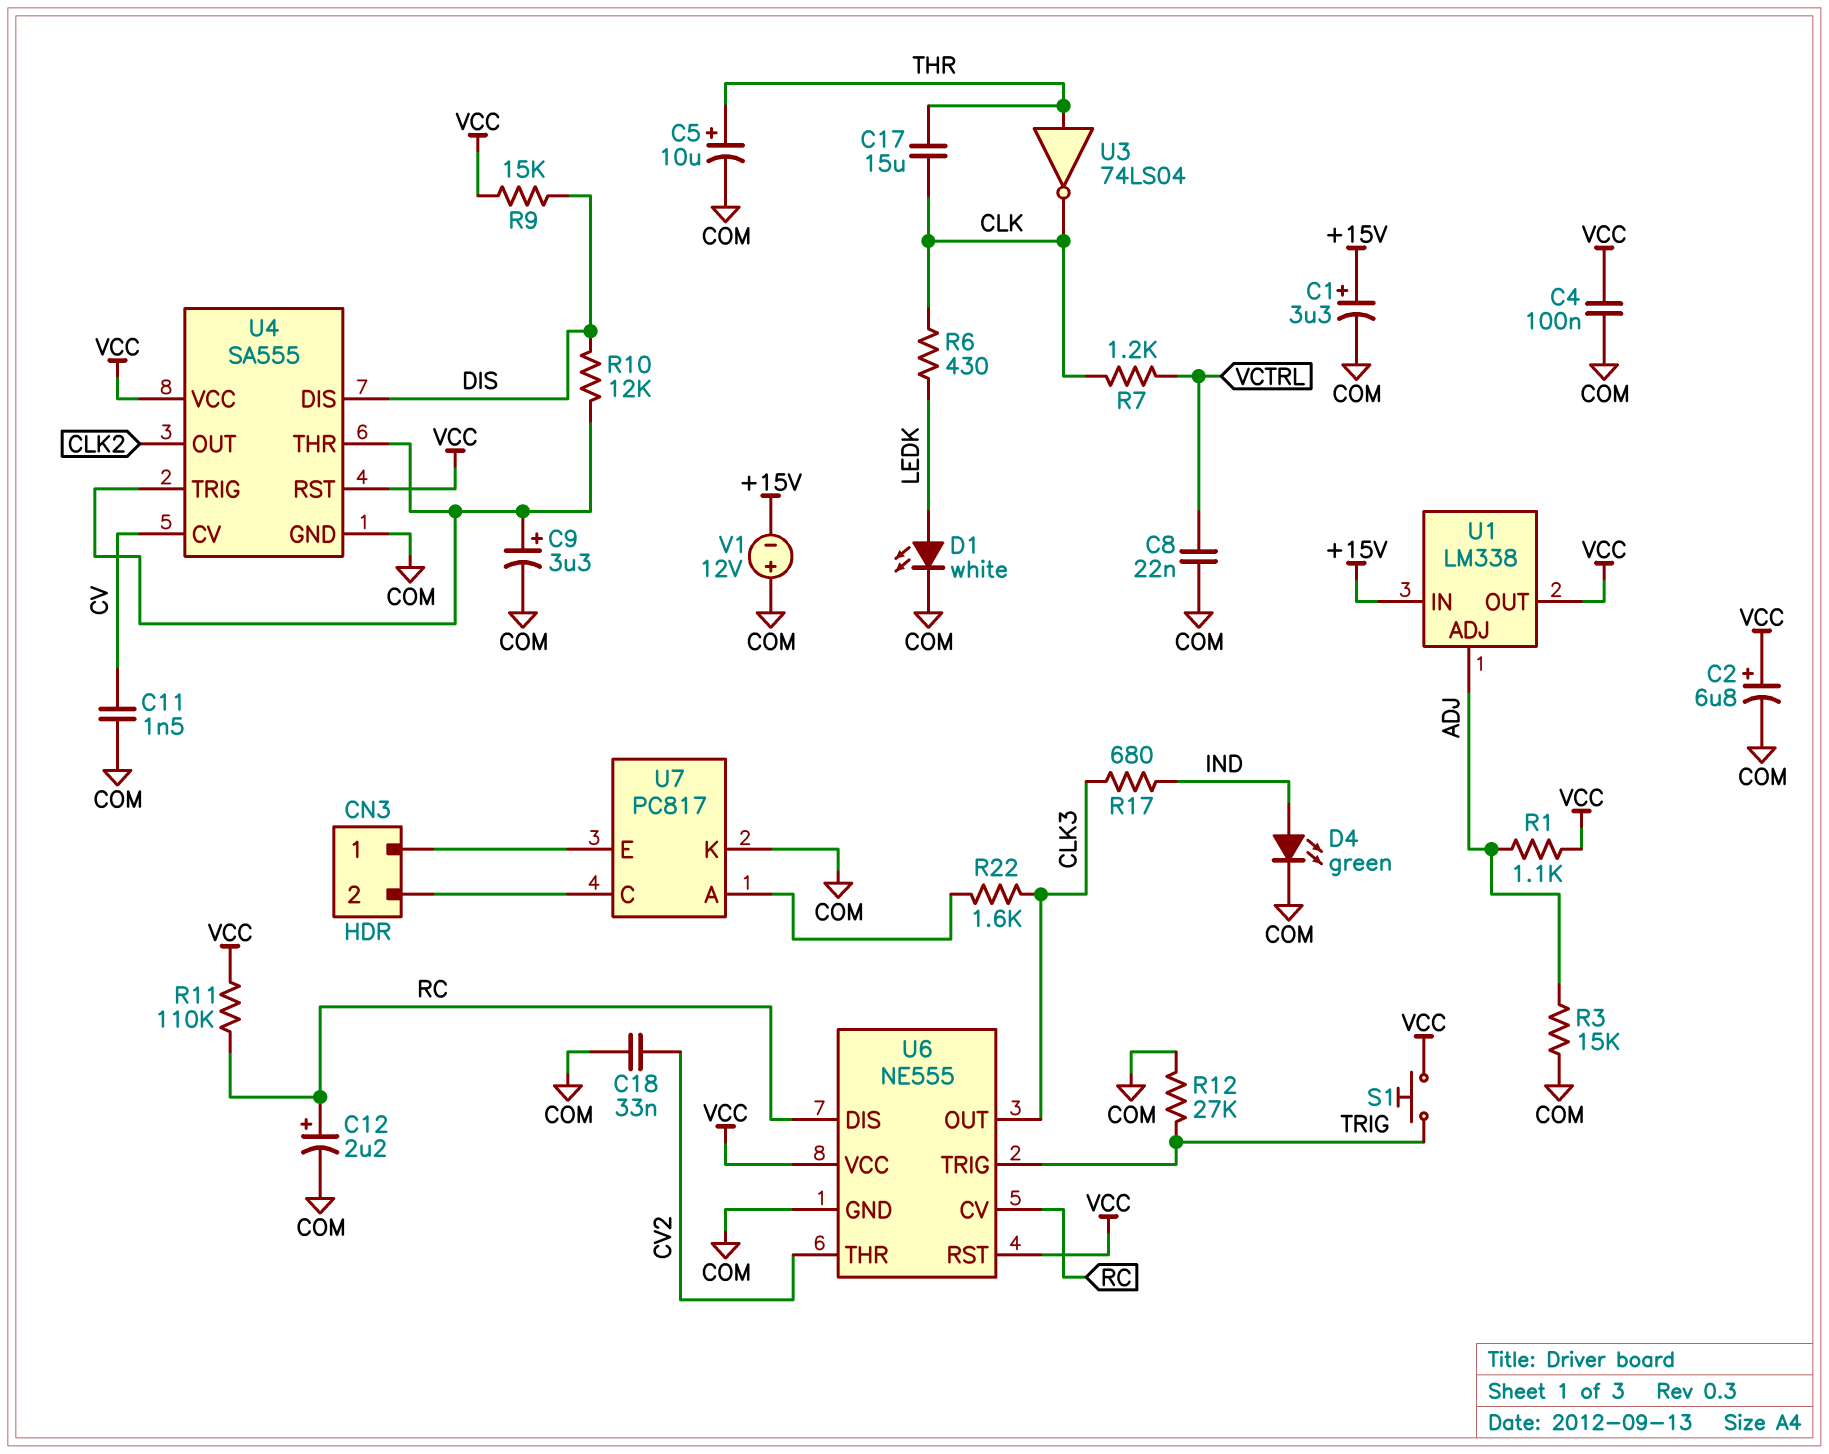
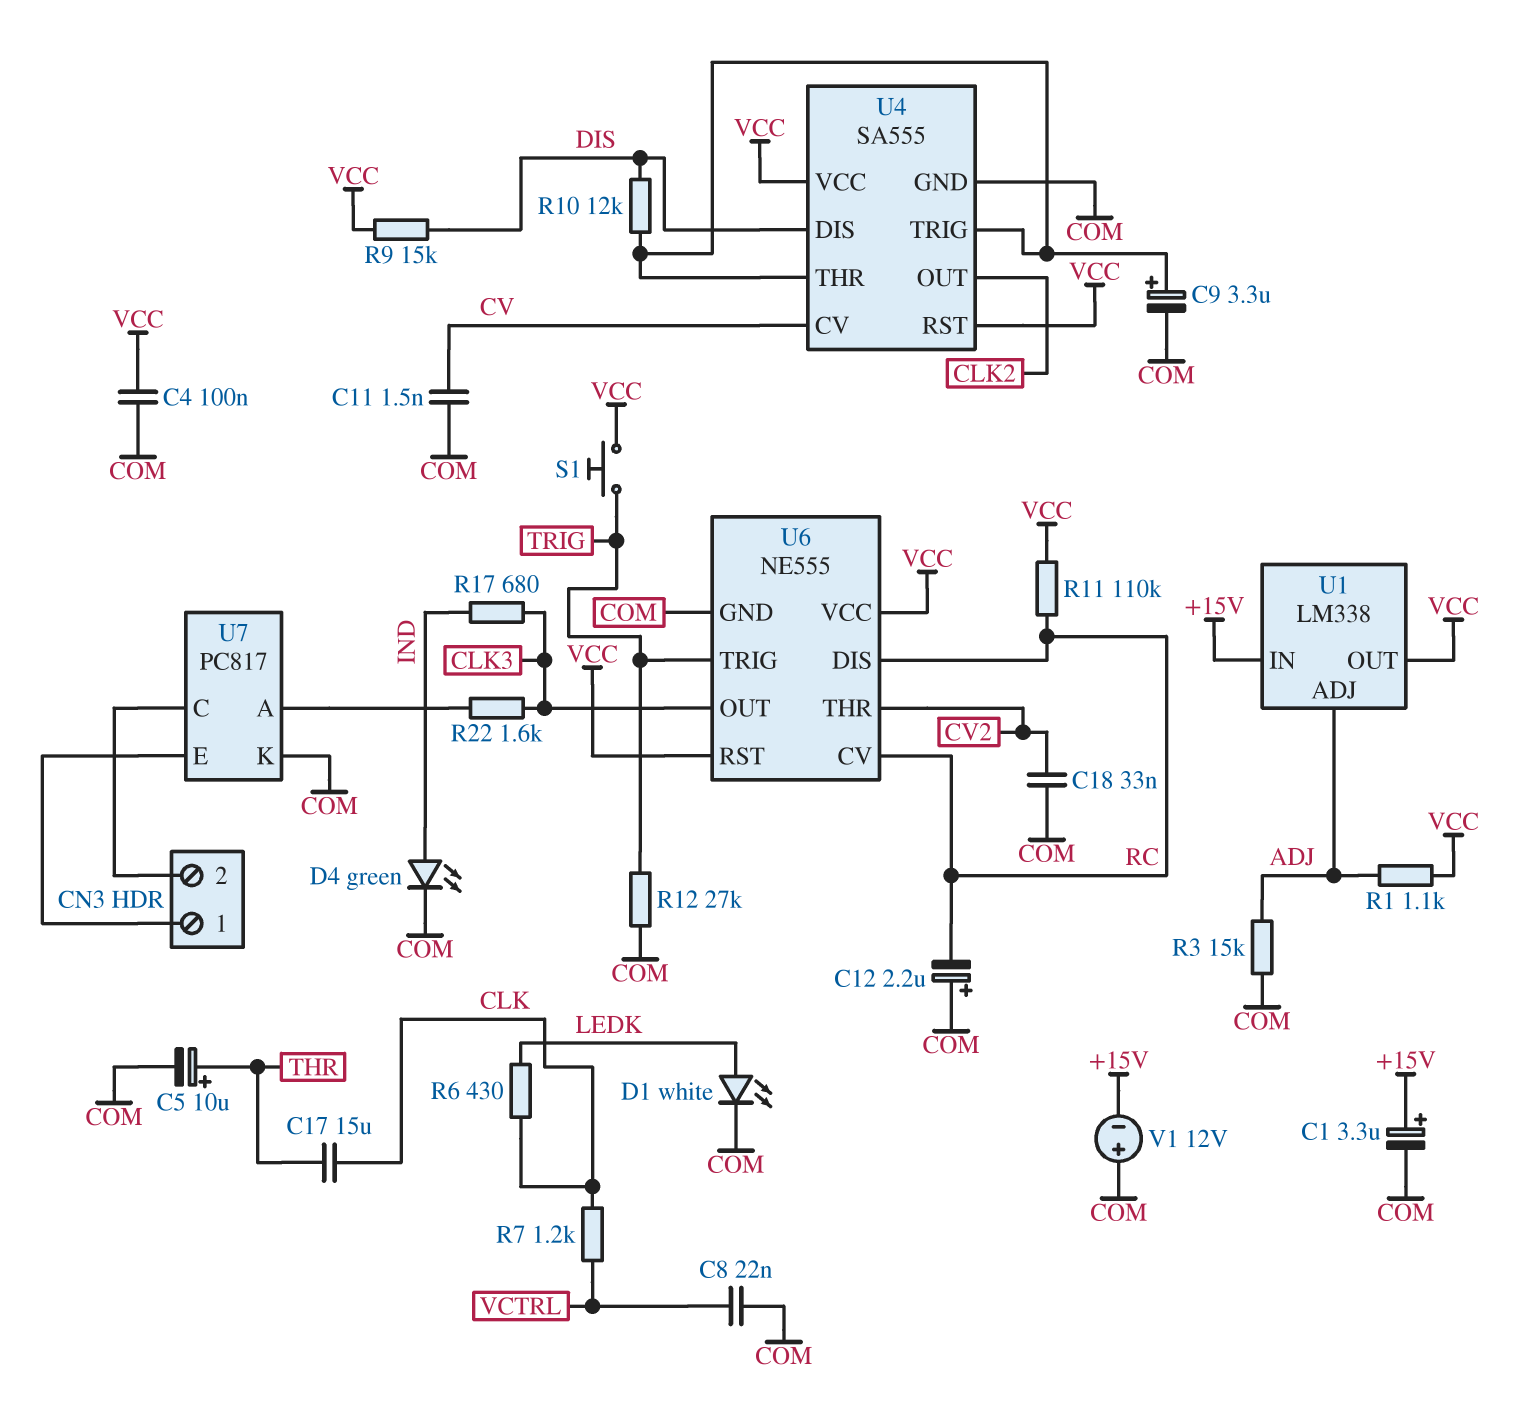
C2: 6.8uF (plus VCC, minus COM) -> none
C12: 2.2uF (plus RC, minus COM) -> 2.2uF (plus COM, minus RC)
U3: NOT 74LS04 (in THR, out CLK) -> none

